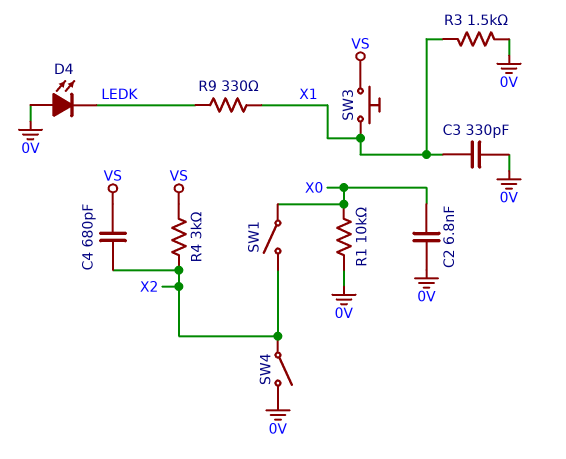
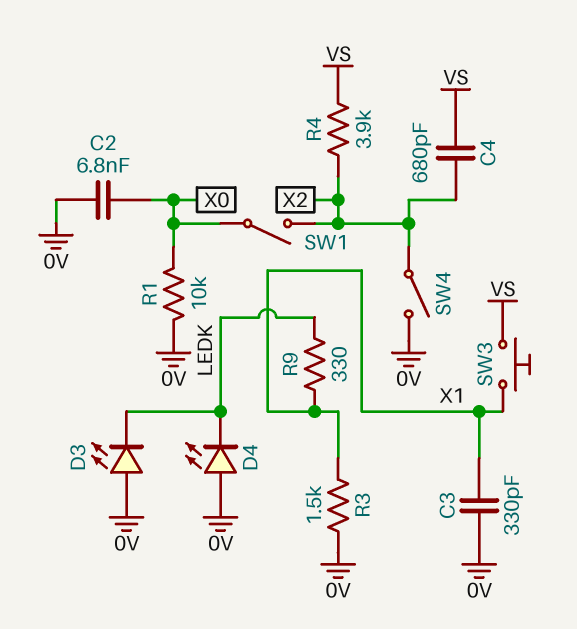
D3: none -> LED (A 0V, K LEDK)
R4: 3k (VS, X2) -> 3.9k (VS, X2)

